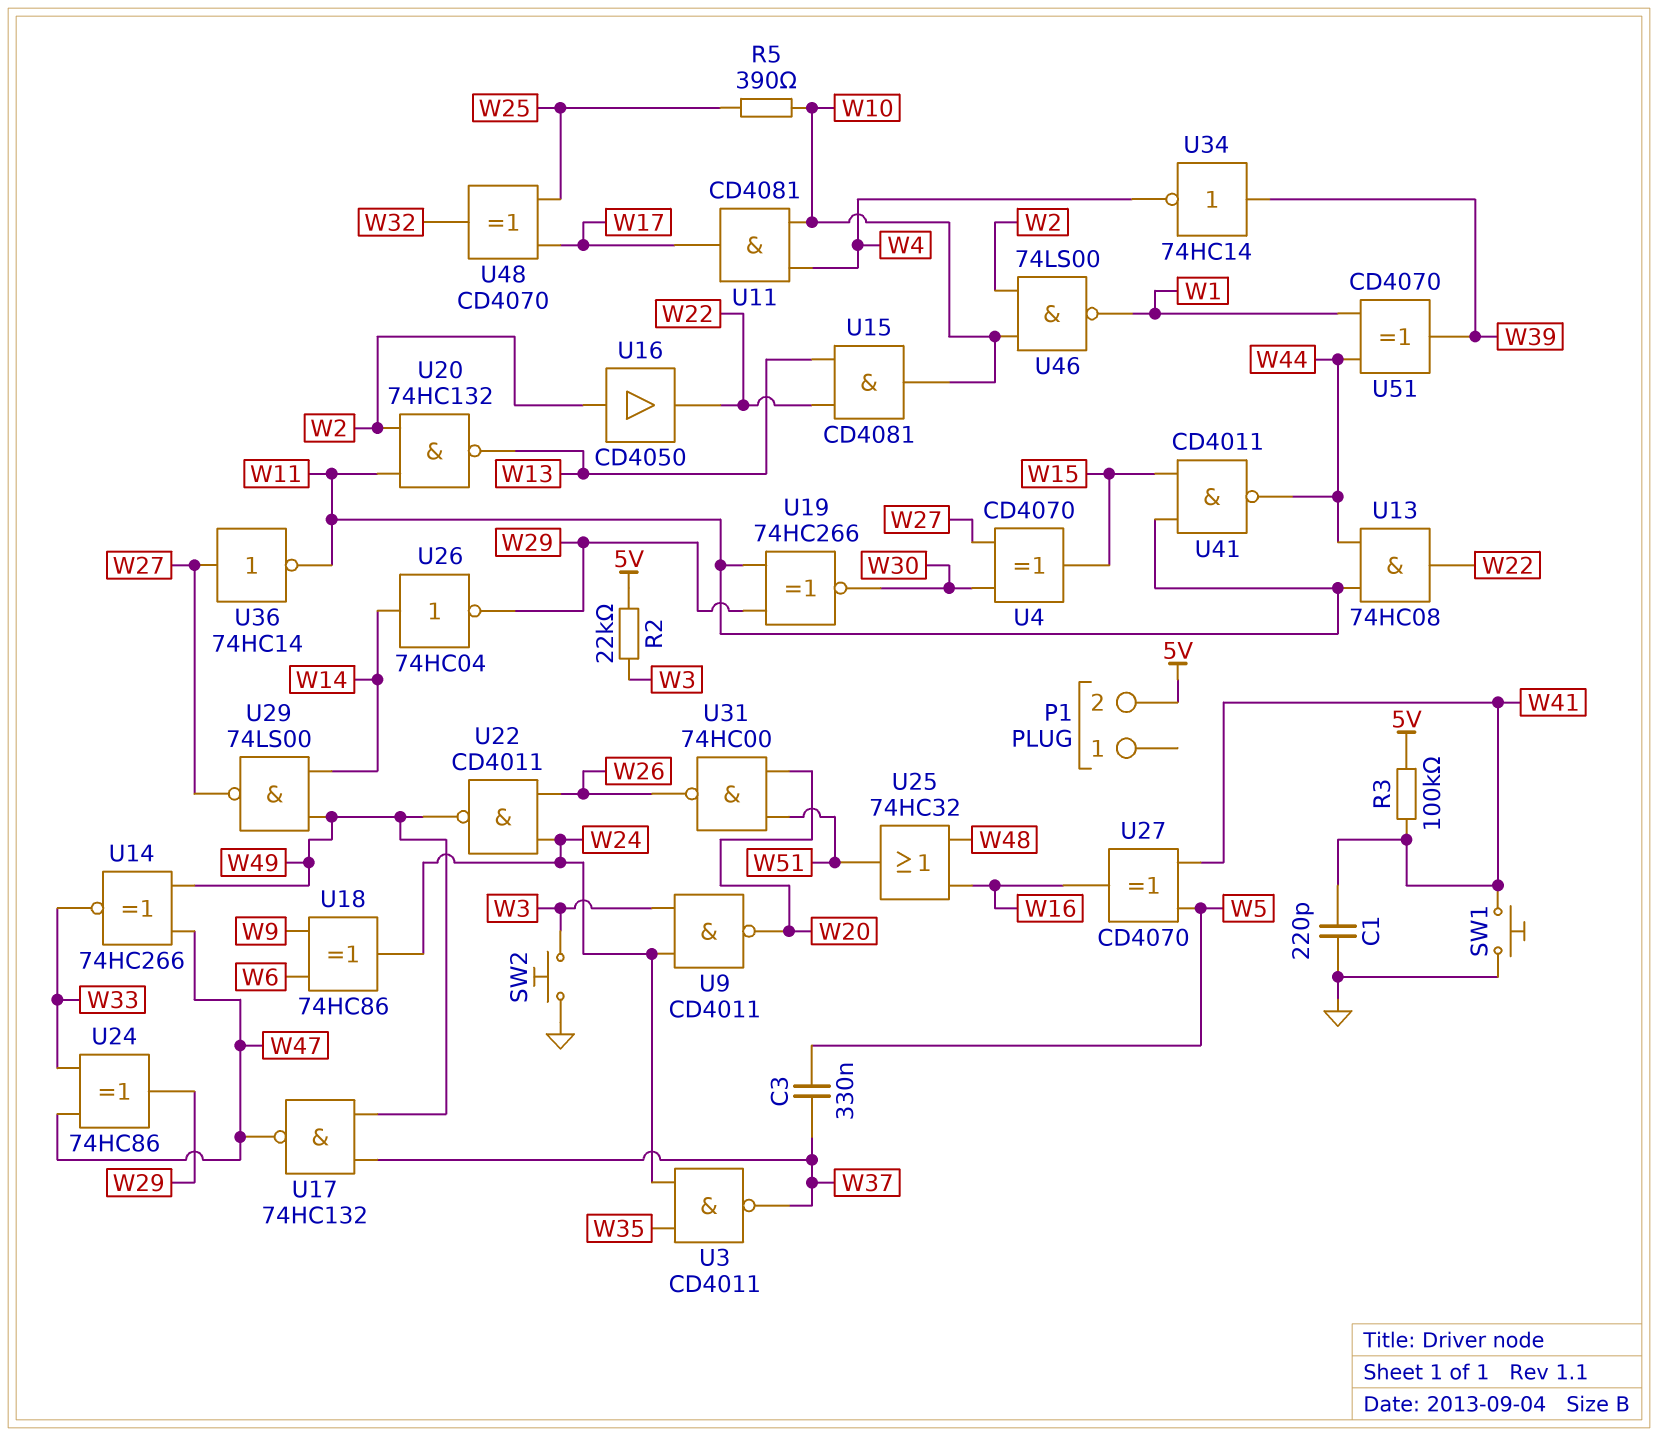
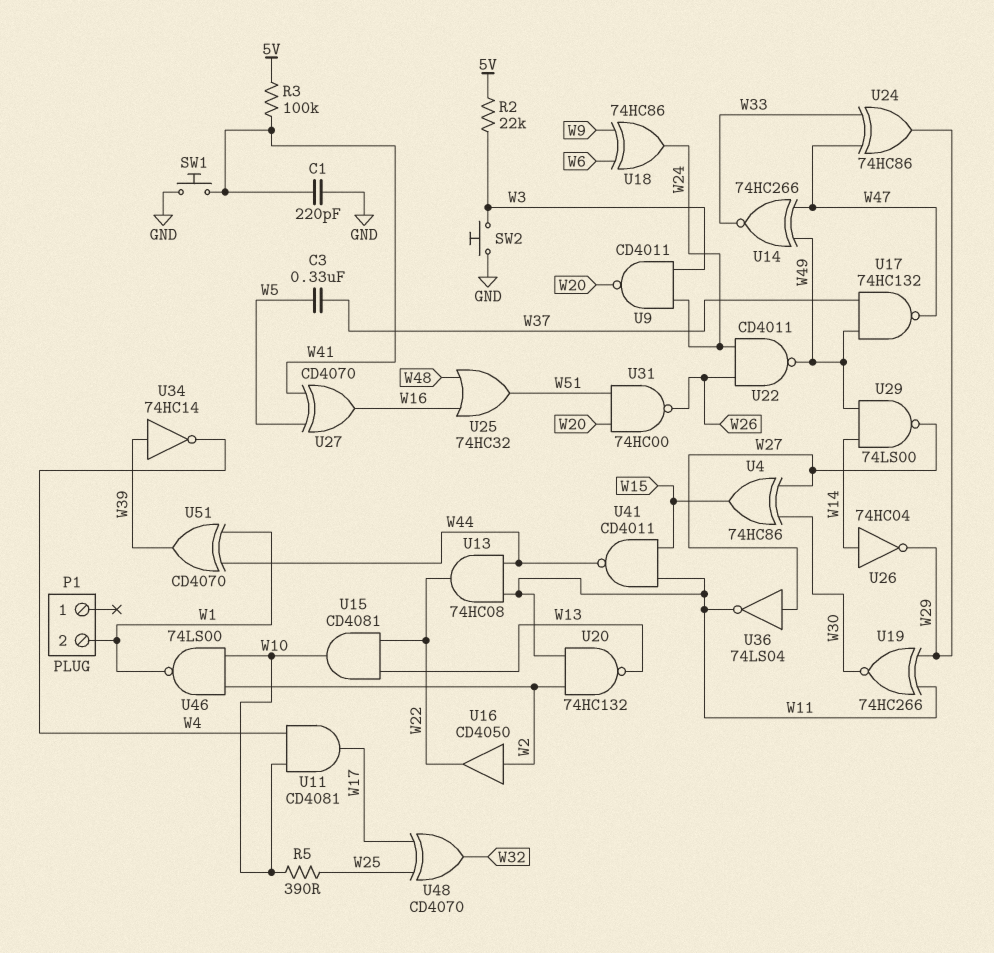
P1 pin 2: 5V -> W1
U3: NAND CD4011 (in W24, in W35, out W37) -> none
U4: XOR CD4070 (in W27, in W30, out W15) -> XOR 74HC86 (in W27, in W30, out W15)
U36: NOT 74HC14 (in W27, out W11) -> NOT 74LS04 (in W27, out W11)

